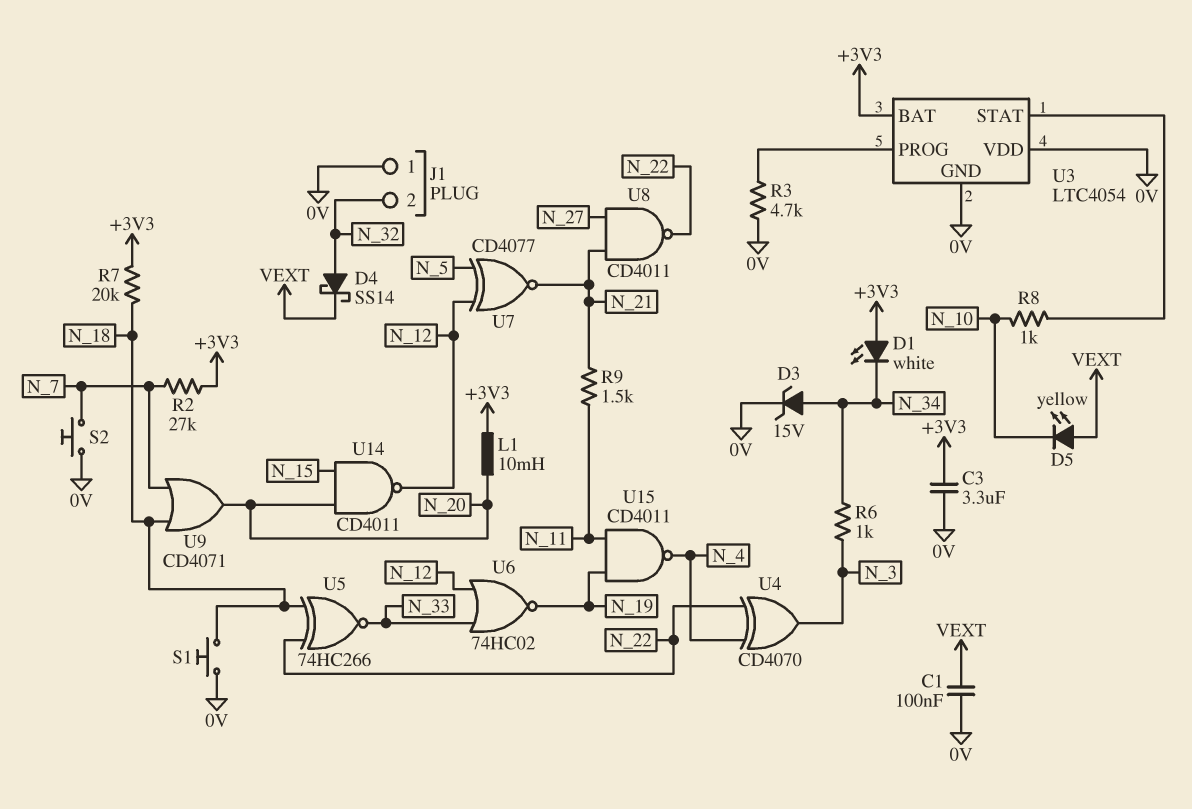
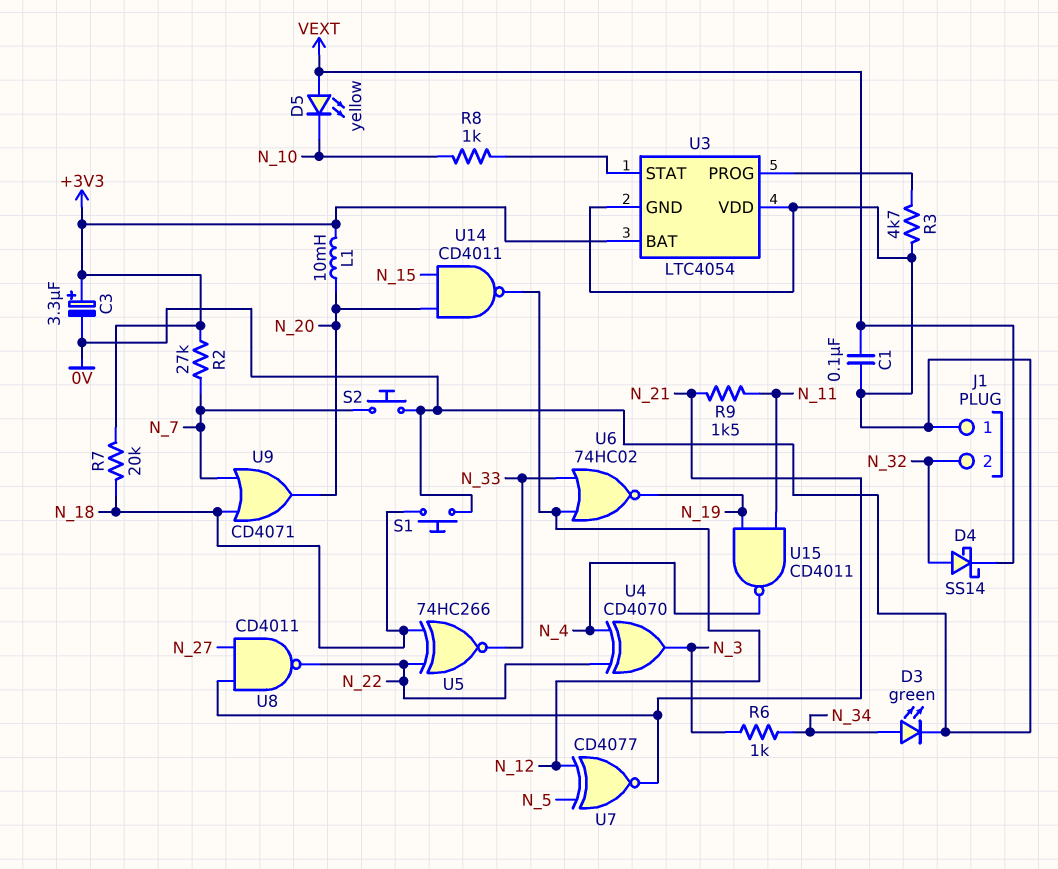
C3: 3.3uF (+3V3, 0V) -> 3.3uF (plus +3V3, minus 0V)
D1: LED white (A +3V3, K N_34) -> none
D3: zener 15V (A N_34, K 0V) -> LED green (A N_34, K 0V)

